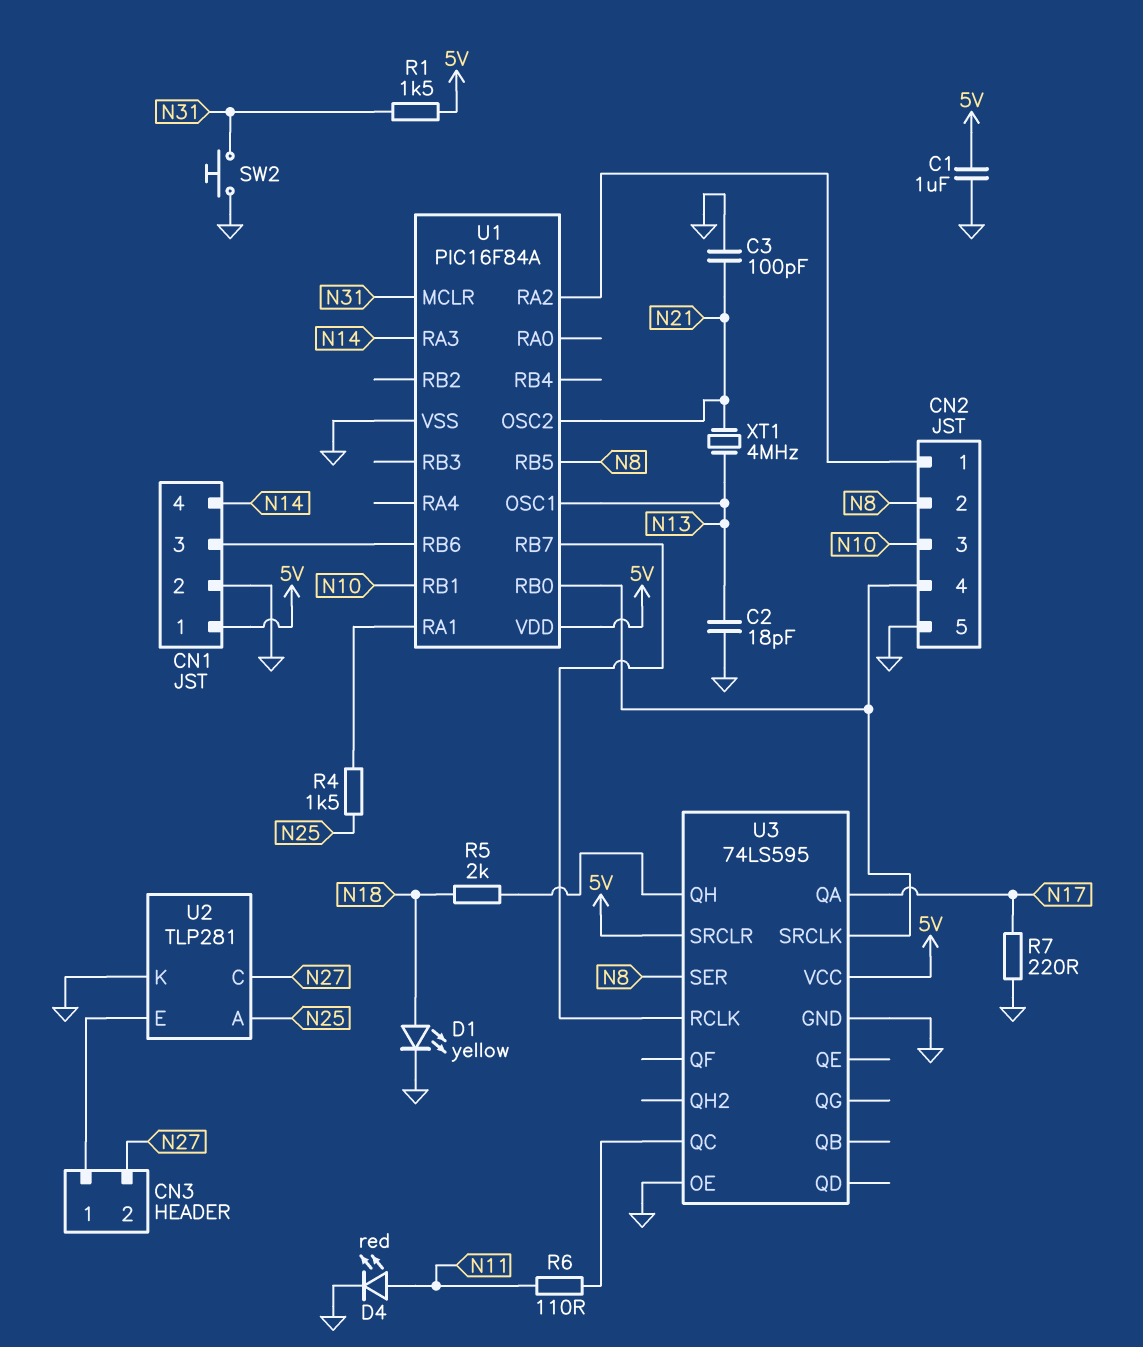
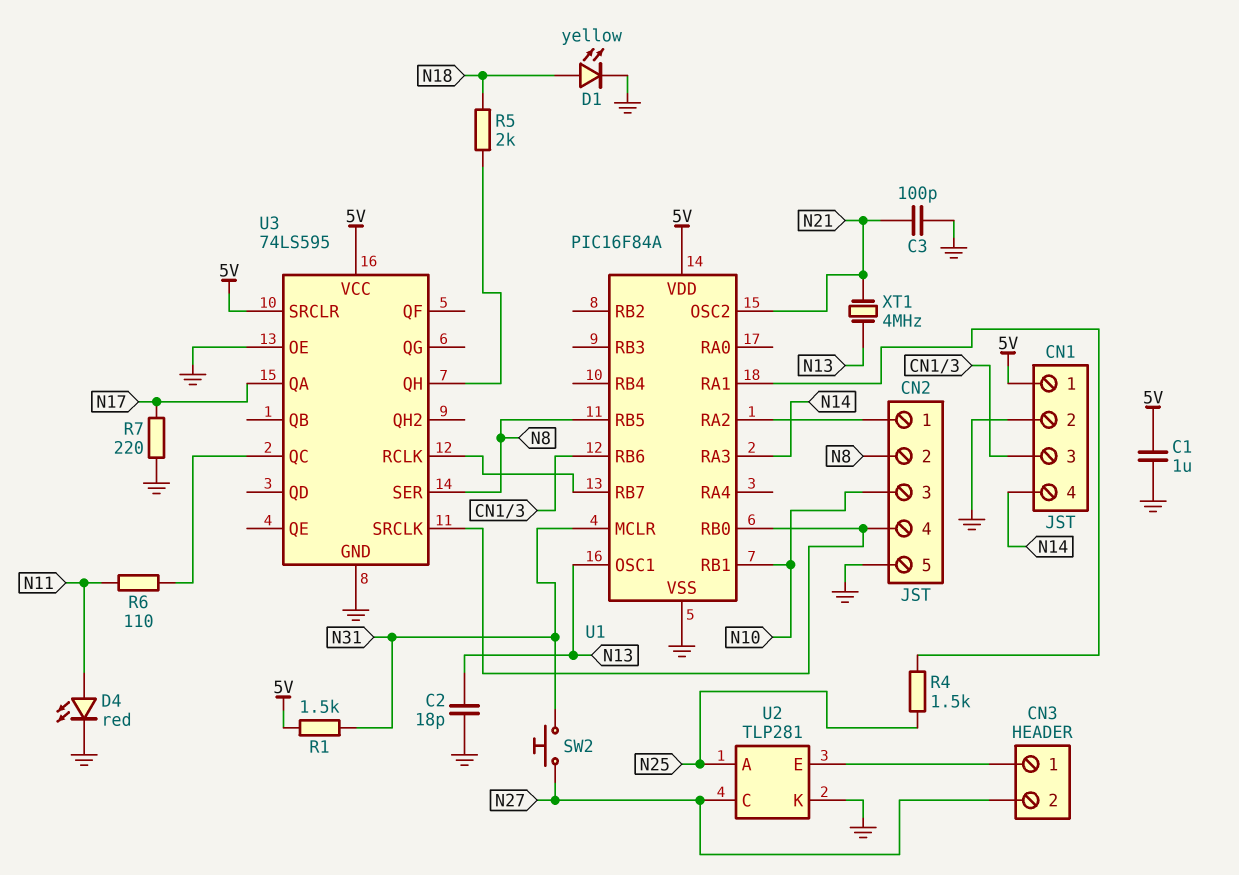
SW2: button (GND, N31) -> button (N27, N31)

